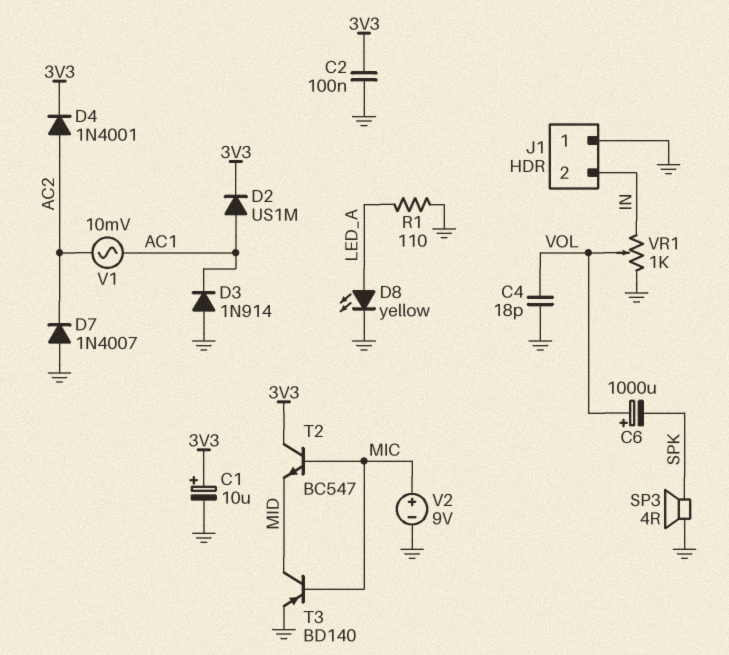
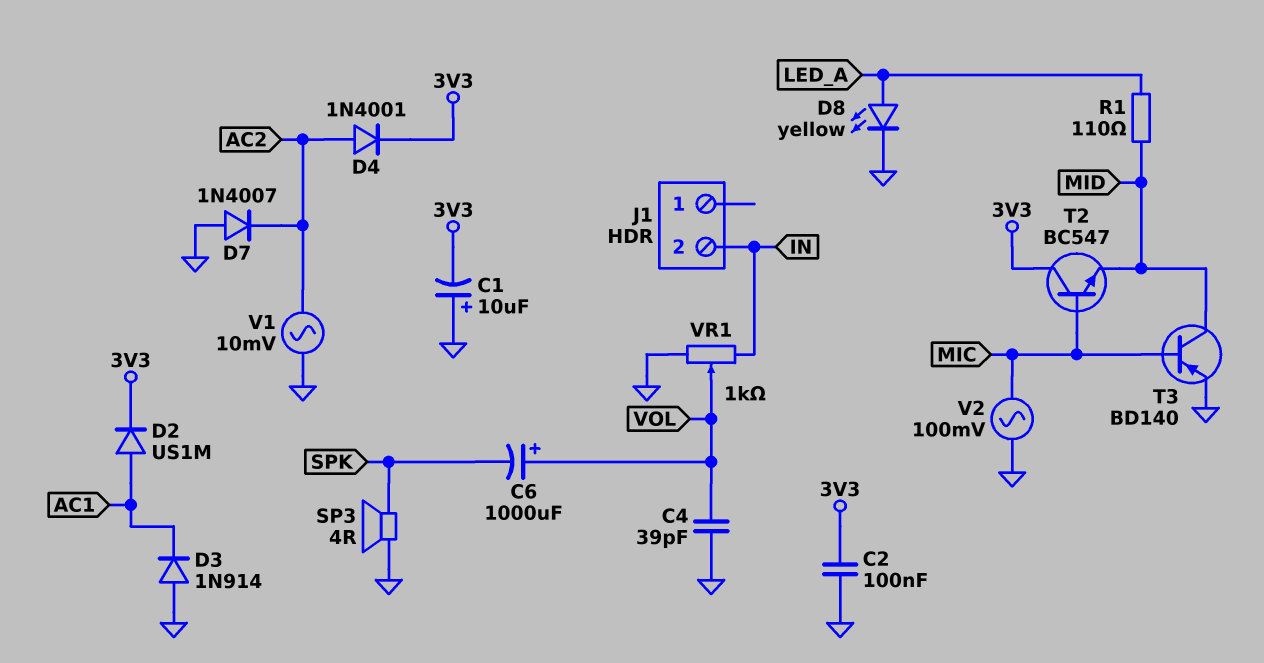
C1: 10uF (plus 3V3, minus GND) -> 10uF (plus GND, minus 3V3)
C4: 18pF (GND, VOL) -> 39pF (GND, VOL)
J1 pin 1: GND -> none
R1: 110 (GND, LED_A) -> 110 (LED_A, MID)
V1: AC 10mV (AC1, AC2) -> AC 10mV (AC2, GND)
V2: 9V (plus MIC, minus GND) -> AC 100mV (GND, MIC)

